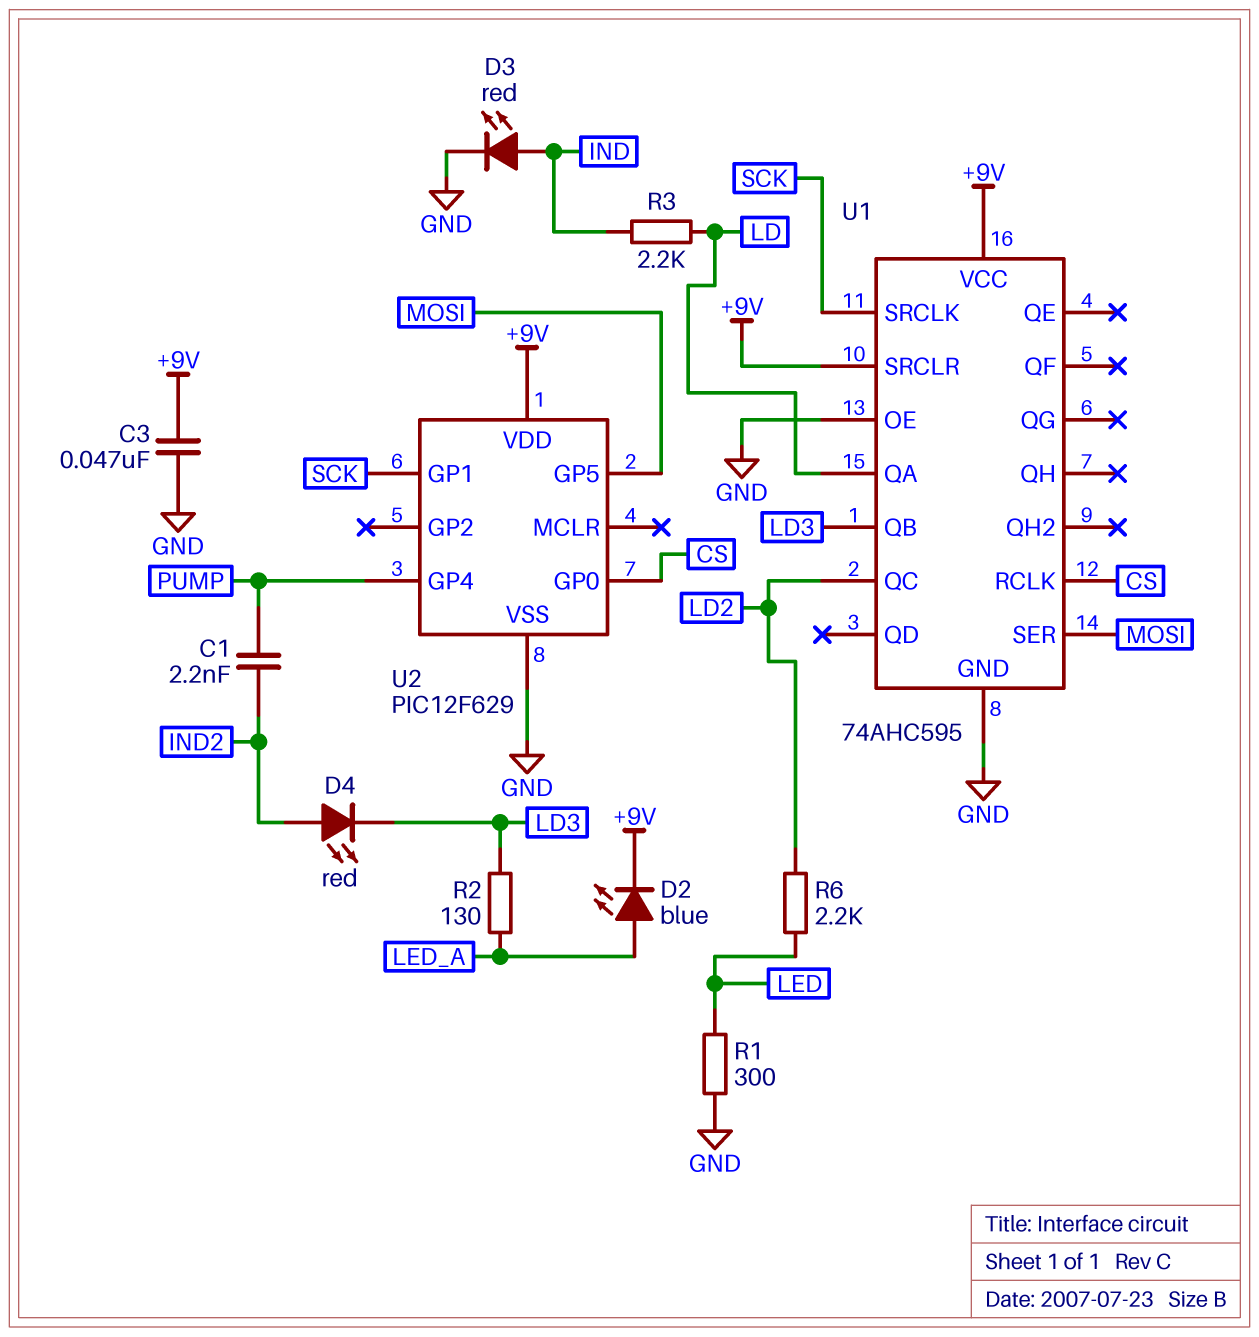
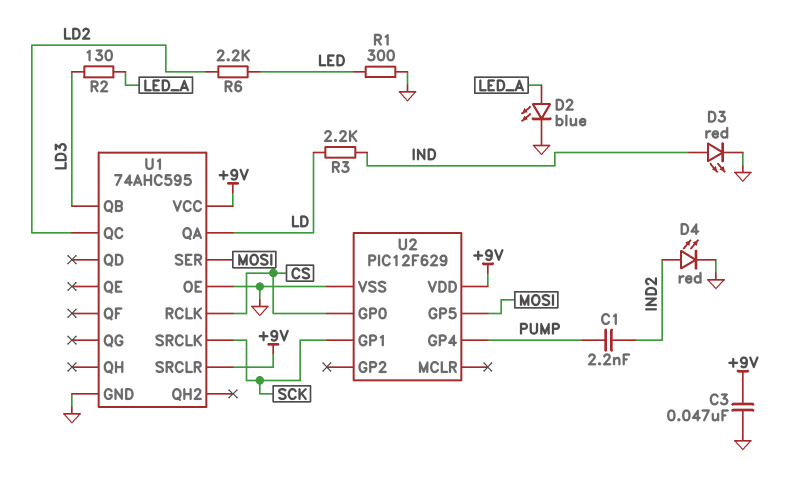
D2: LED blue (A LED_A, K +9V) -> LED blue (A LED_A, K GND)
D4: LED red (A IND2, K LD3) -> LED red (A IND2, K GND)

